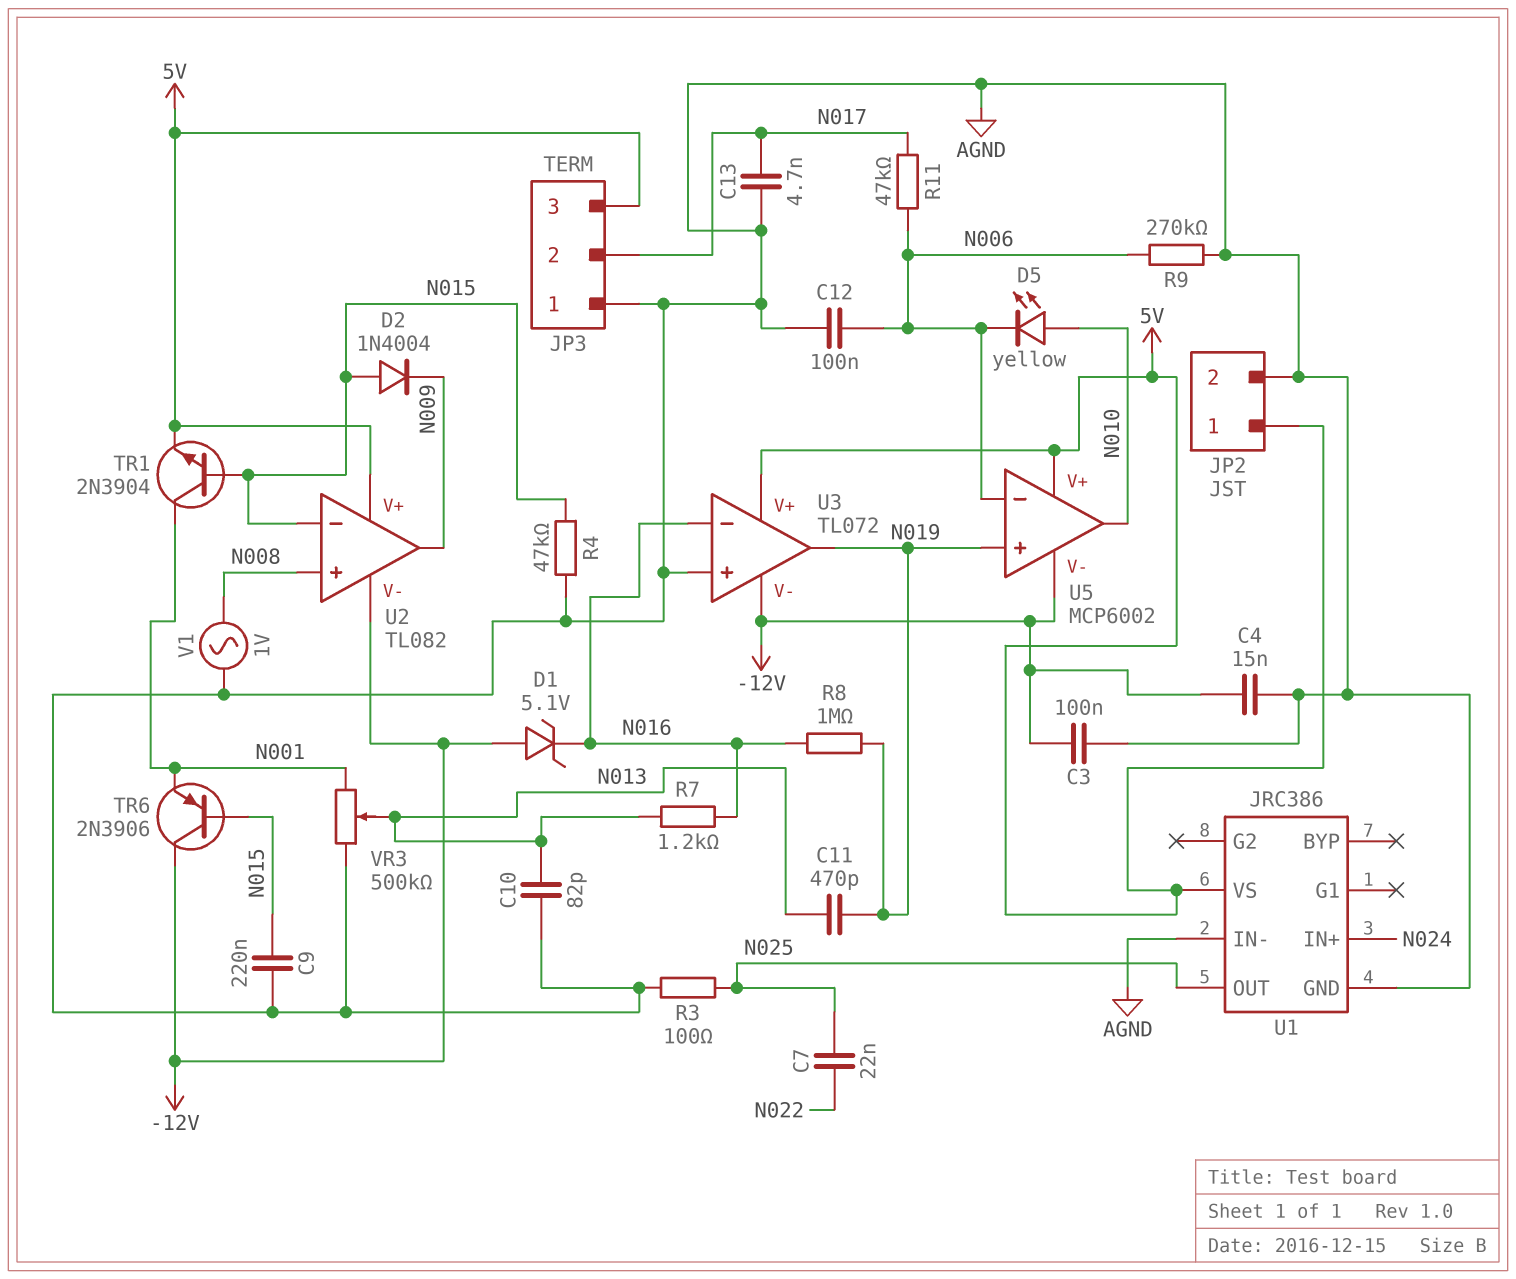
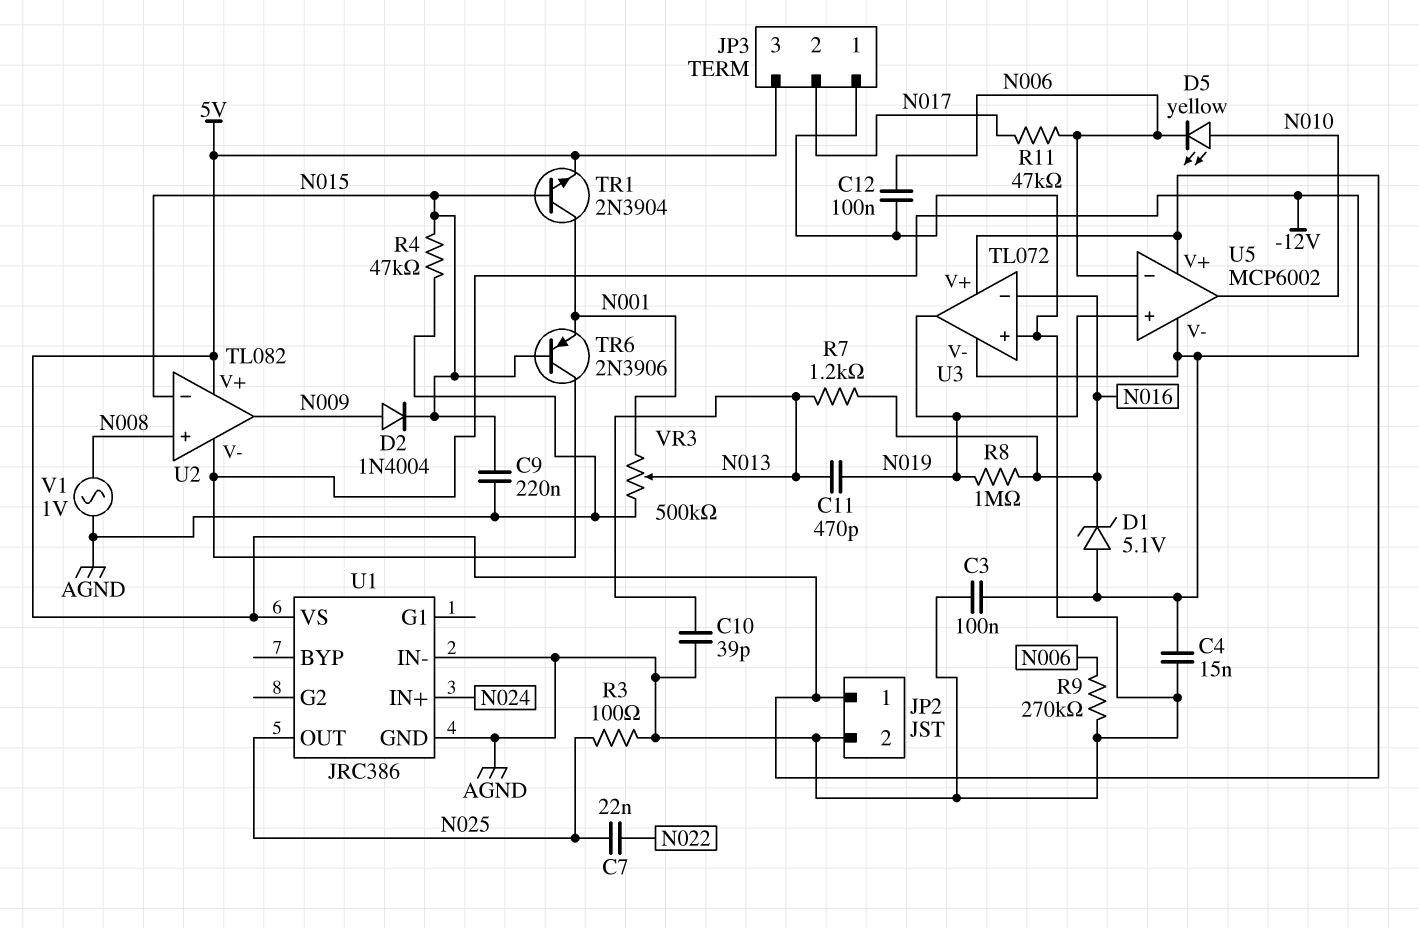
C10: 82pF (AGND, N013) -> 39pF (AGND, N013)
C13: 4.7nF (AGND, N017) -> none
D2: diode 1N4004 (A N015, K N009) -> diode 1N4004 (A N009, K N015)

